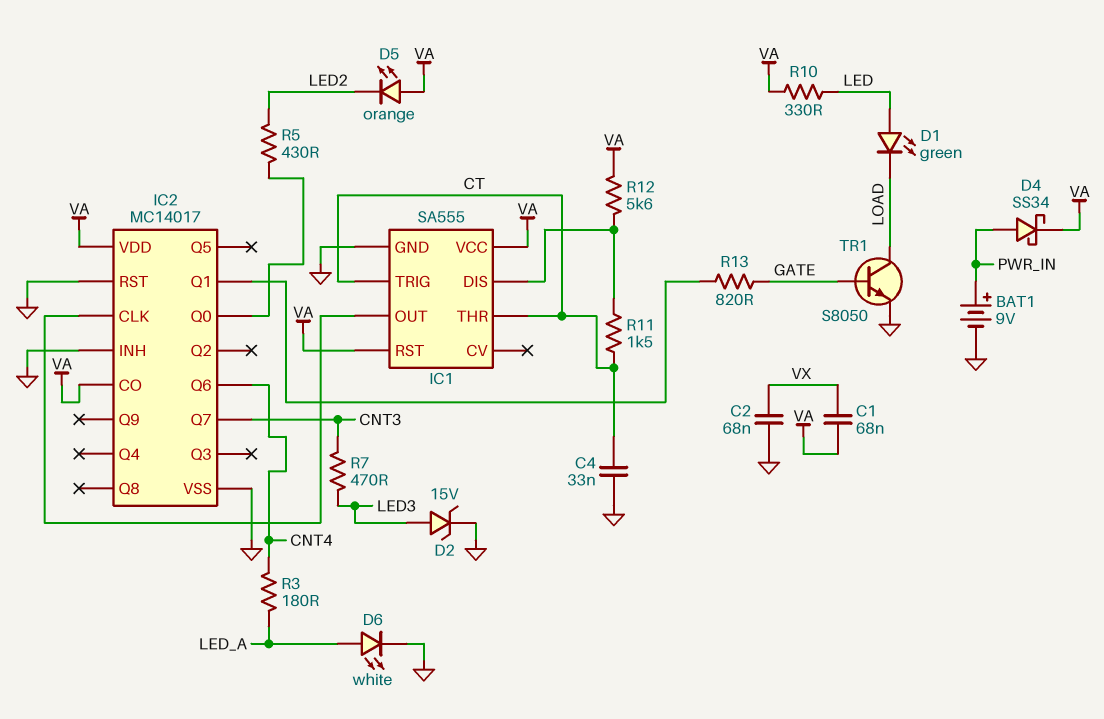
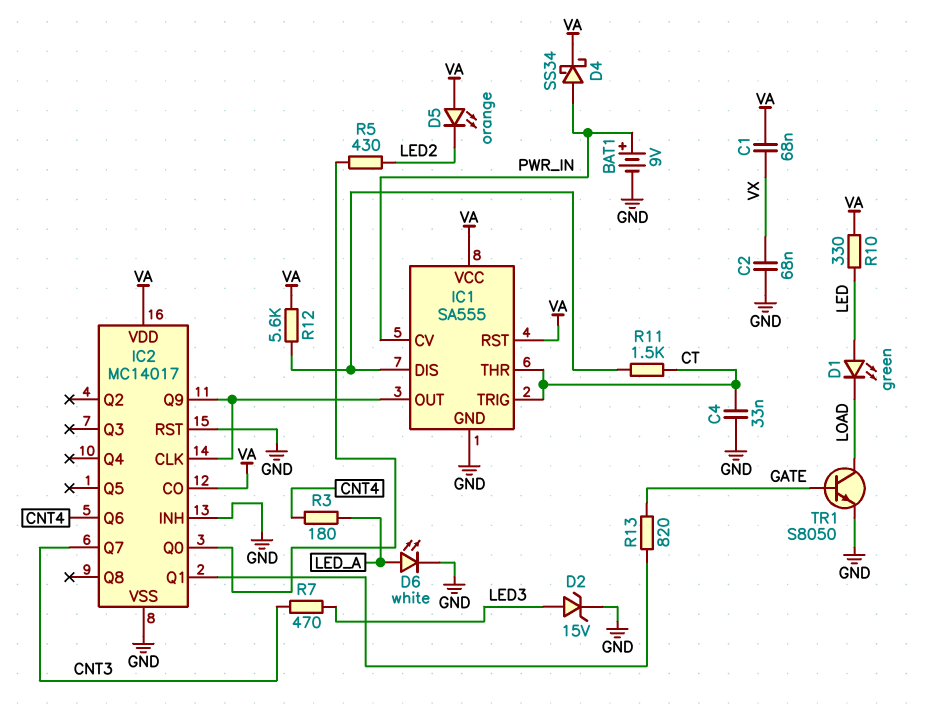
IC1 pin CV: none -> PWR_IN
IC2 pin Q9: none -> IC1/OUT

